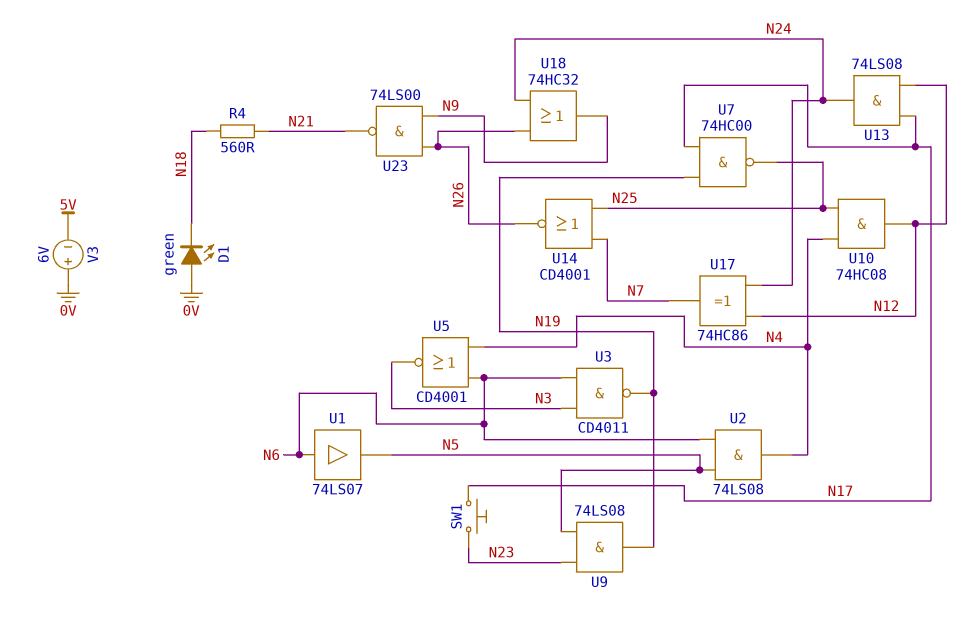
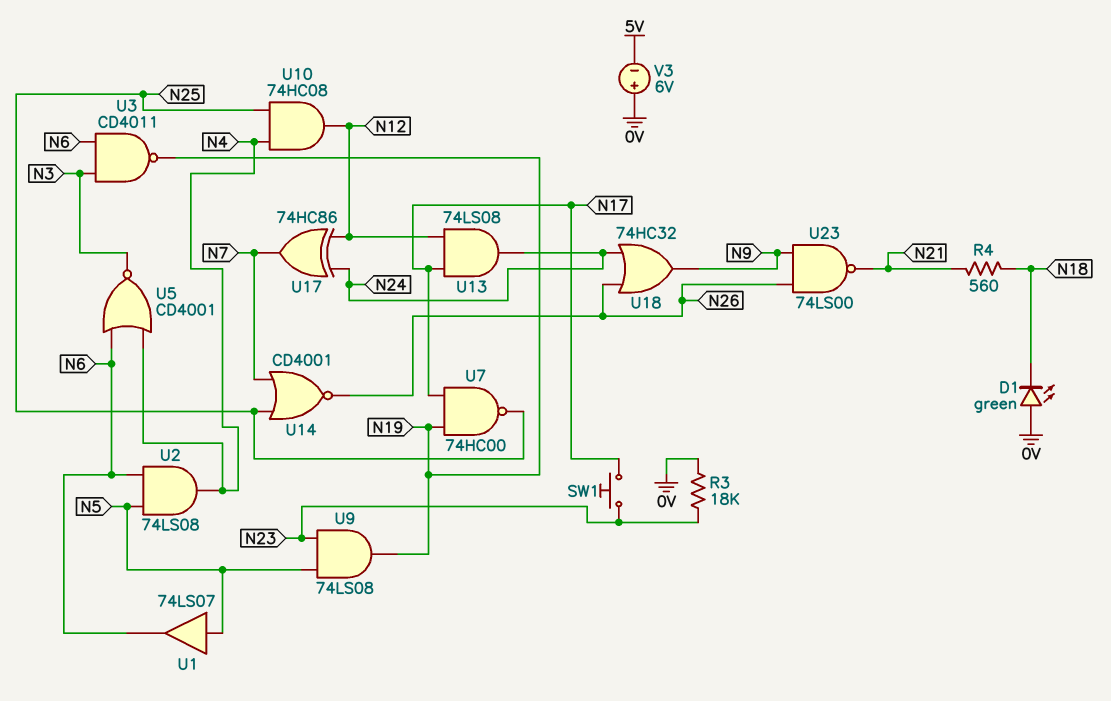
R3: none -> 18k (0V, N23)
U1: buffer 74LS07 (in N6, out N5) -> buffer 74LS07 (in N5, out N6)

